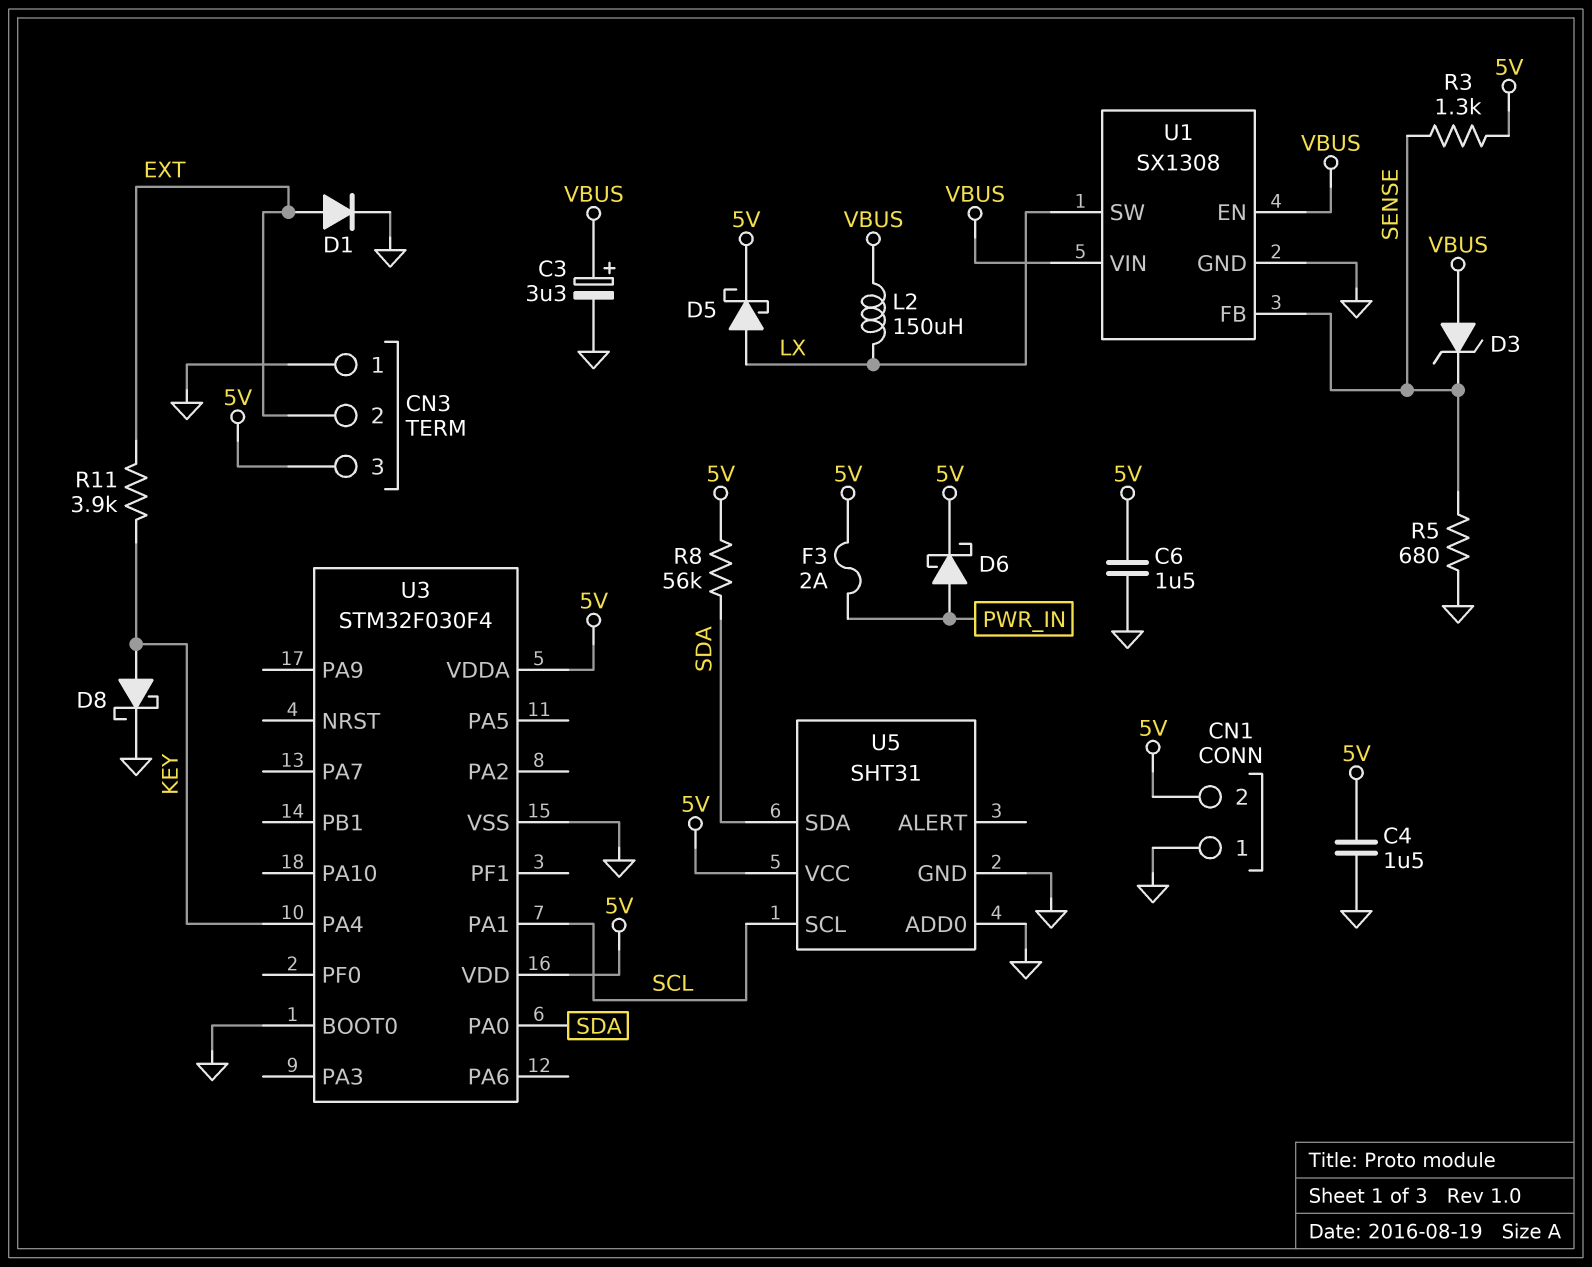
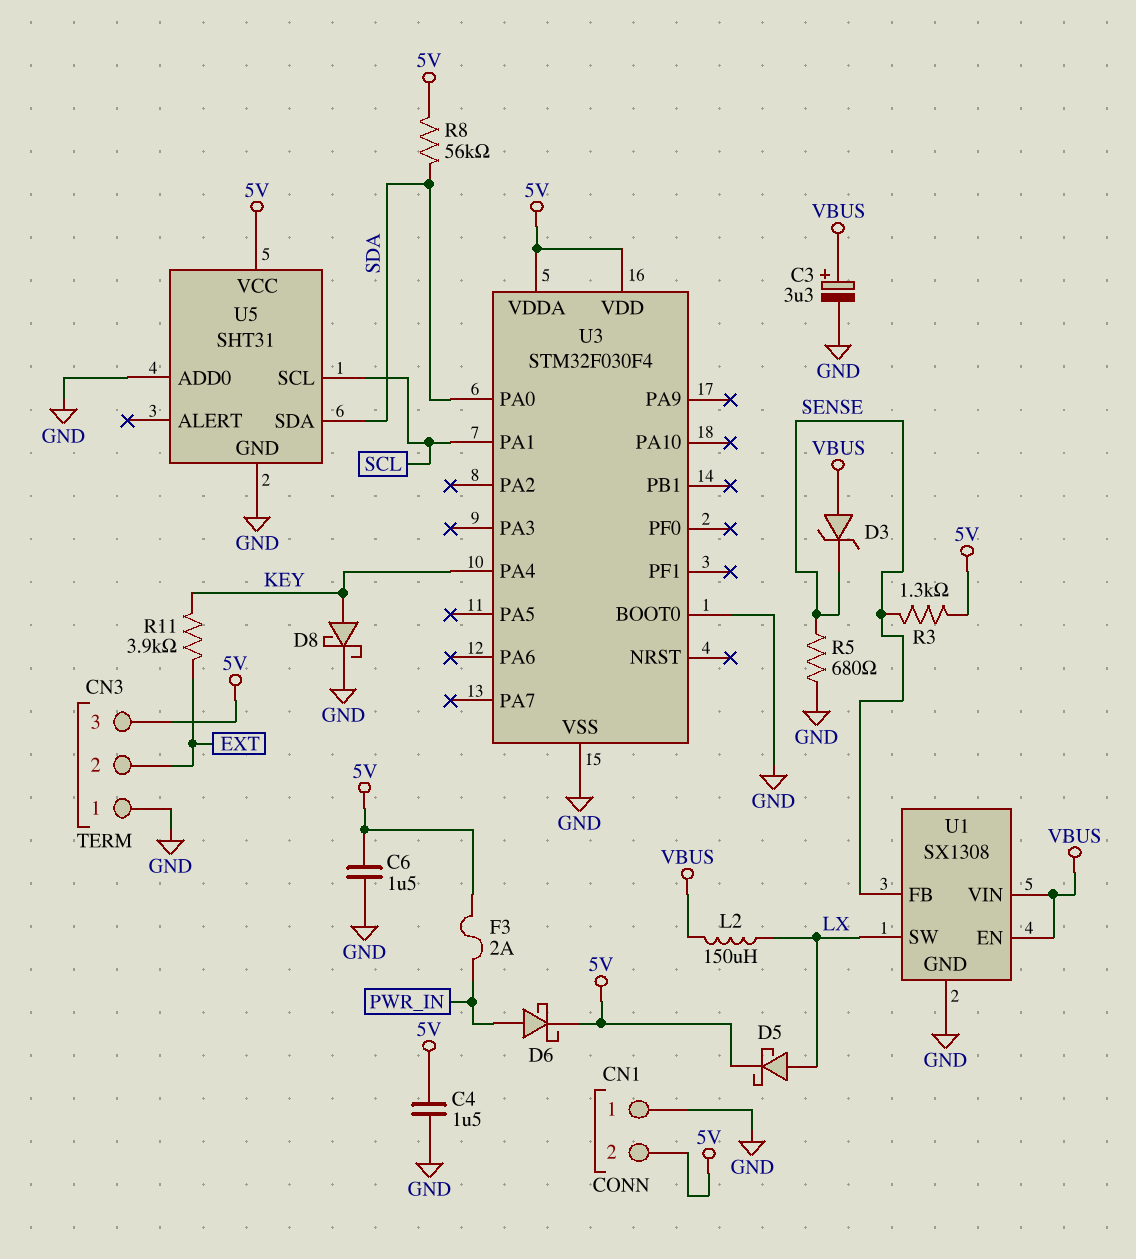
D1: diode (A EXT, K GND) -> none

